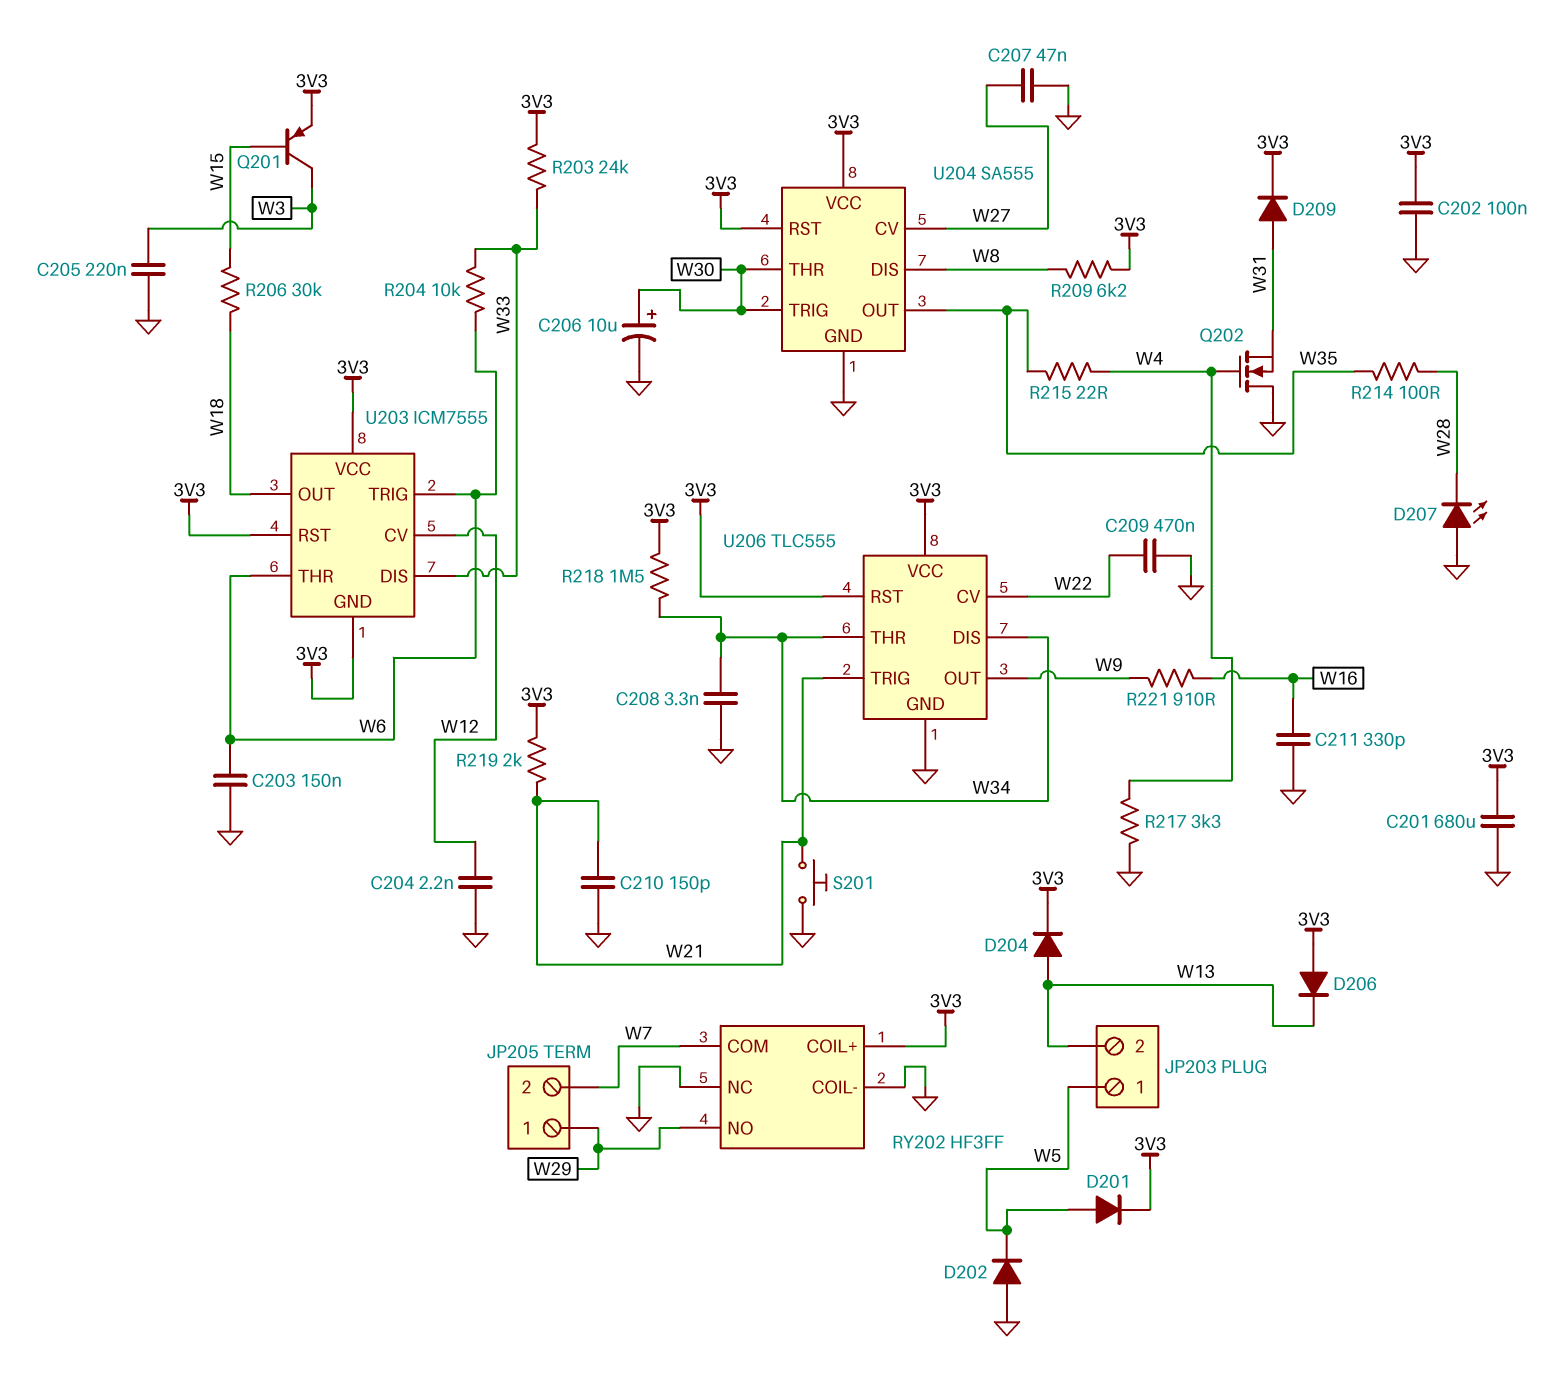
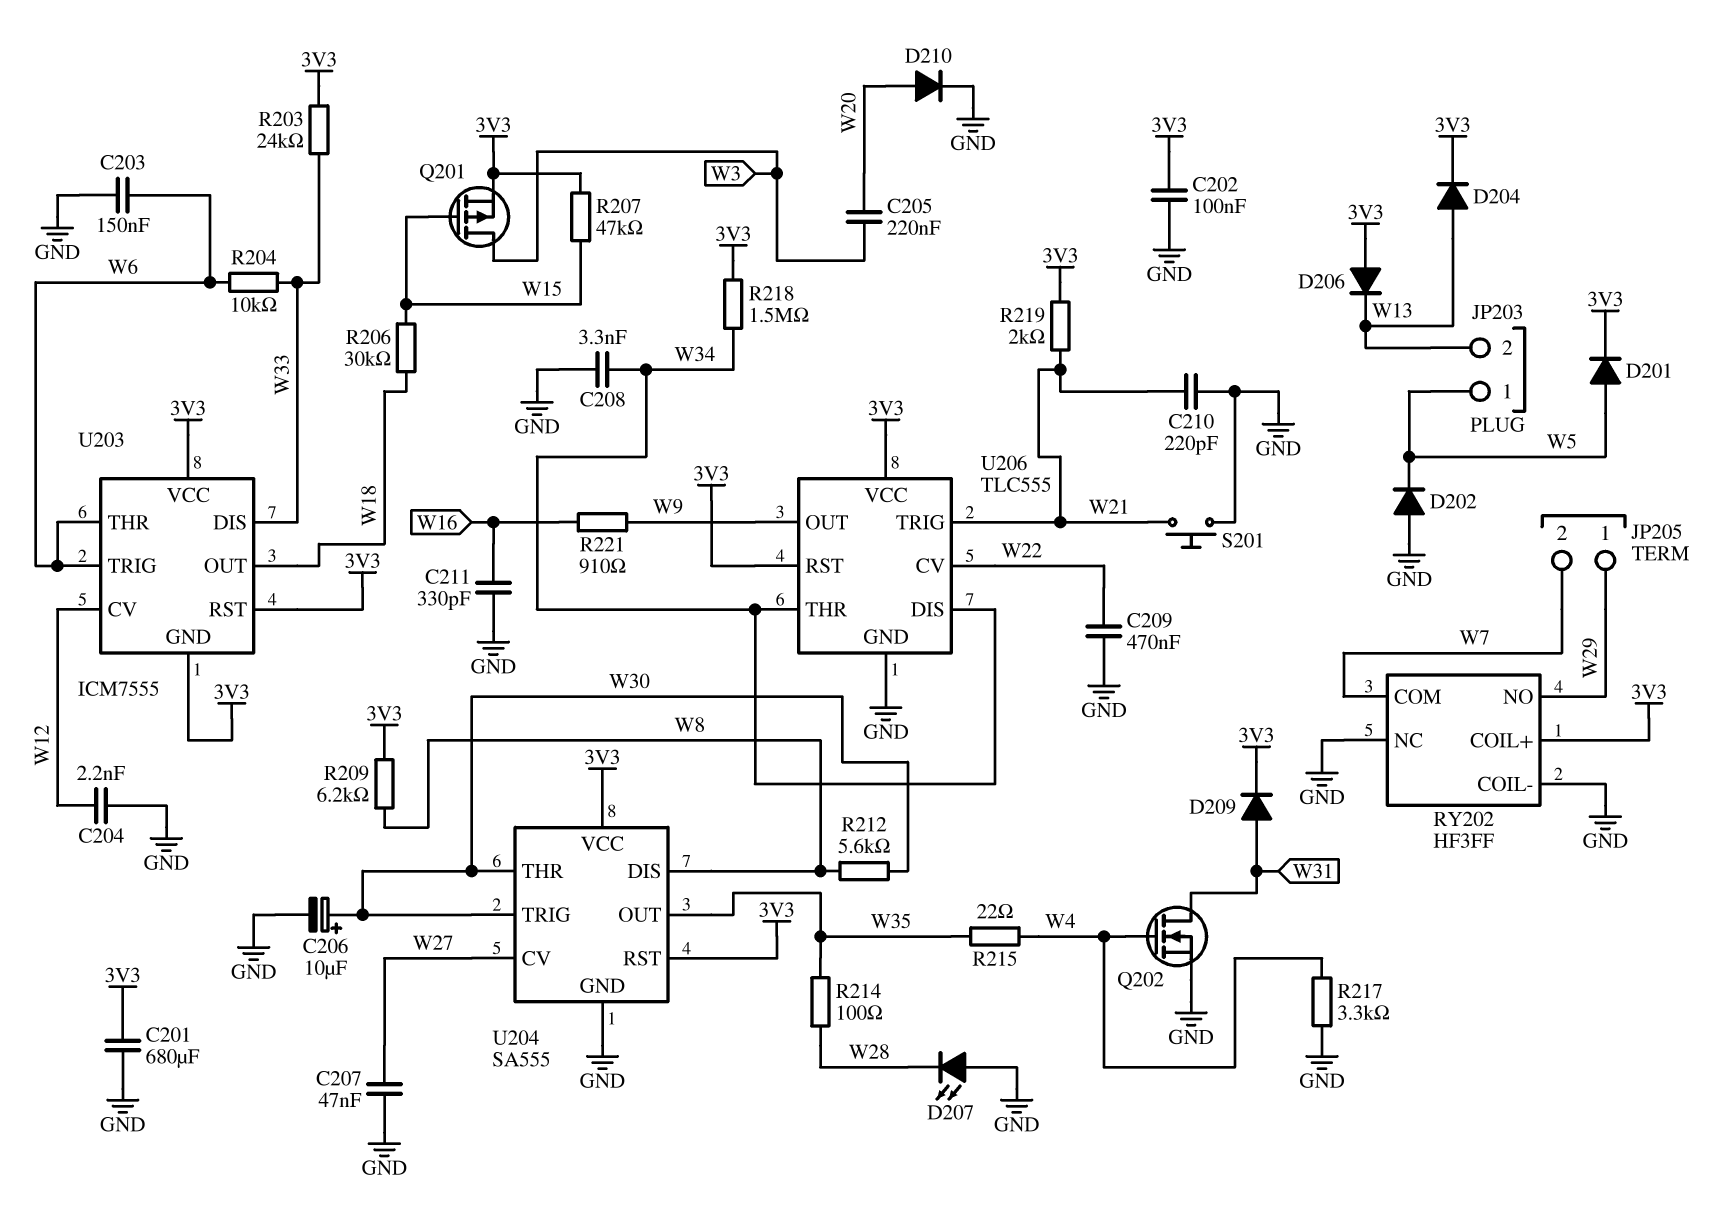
C205: 220nF (GND, W3) -> 220nF (W3, W20)
C210: 150pF (GND, W21) -> 220pF (GND, W21)
D210: none -> diode (A W20, K GND)
Q201: PNP (B W15, C W3, E 3V3) -> PMOS (G W15, D W3, S 3V3)
Q202: NMOS (G W4, D GND, S W31) -> NMOS (G W4, D W31, S GND)
R207: none -> 47k (3V3, W15)
R212: none -> 5.6k (W8, W30)

